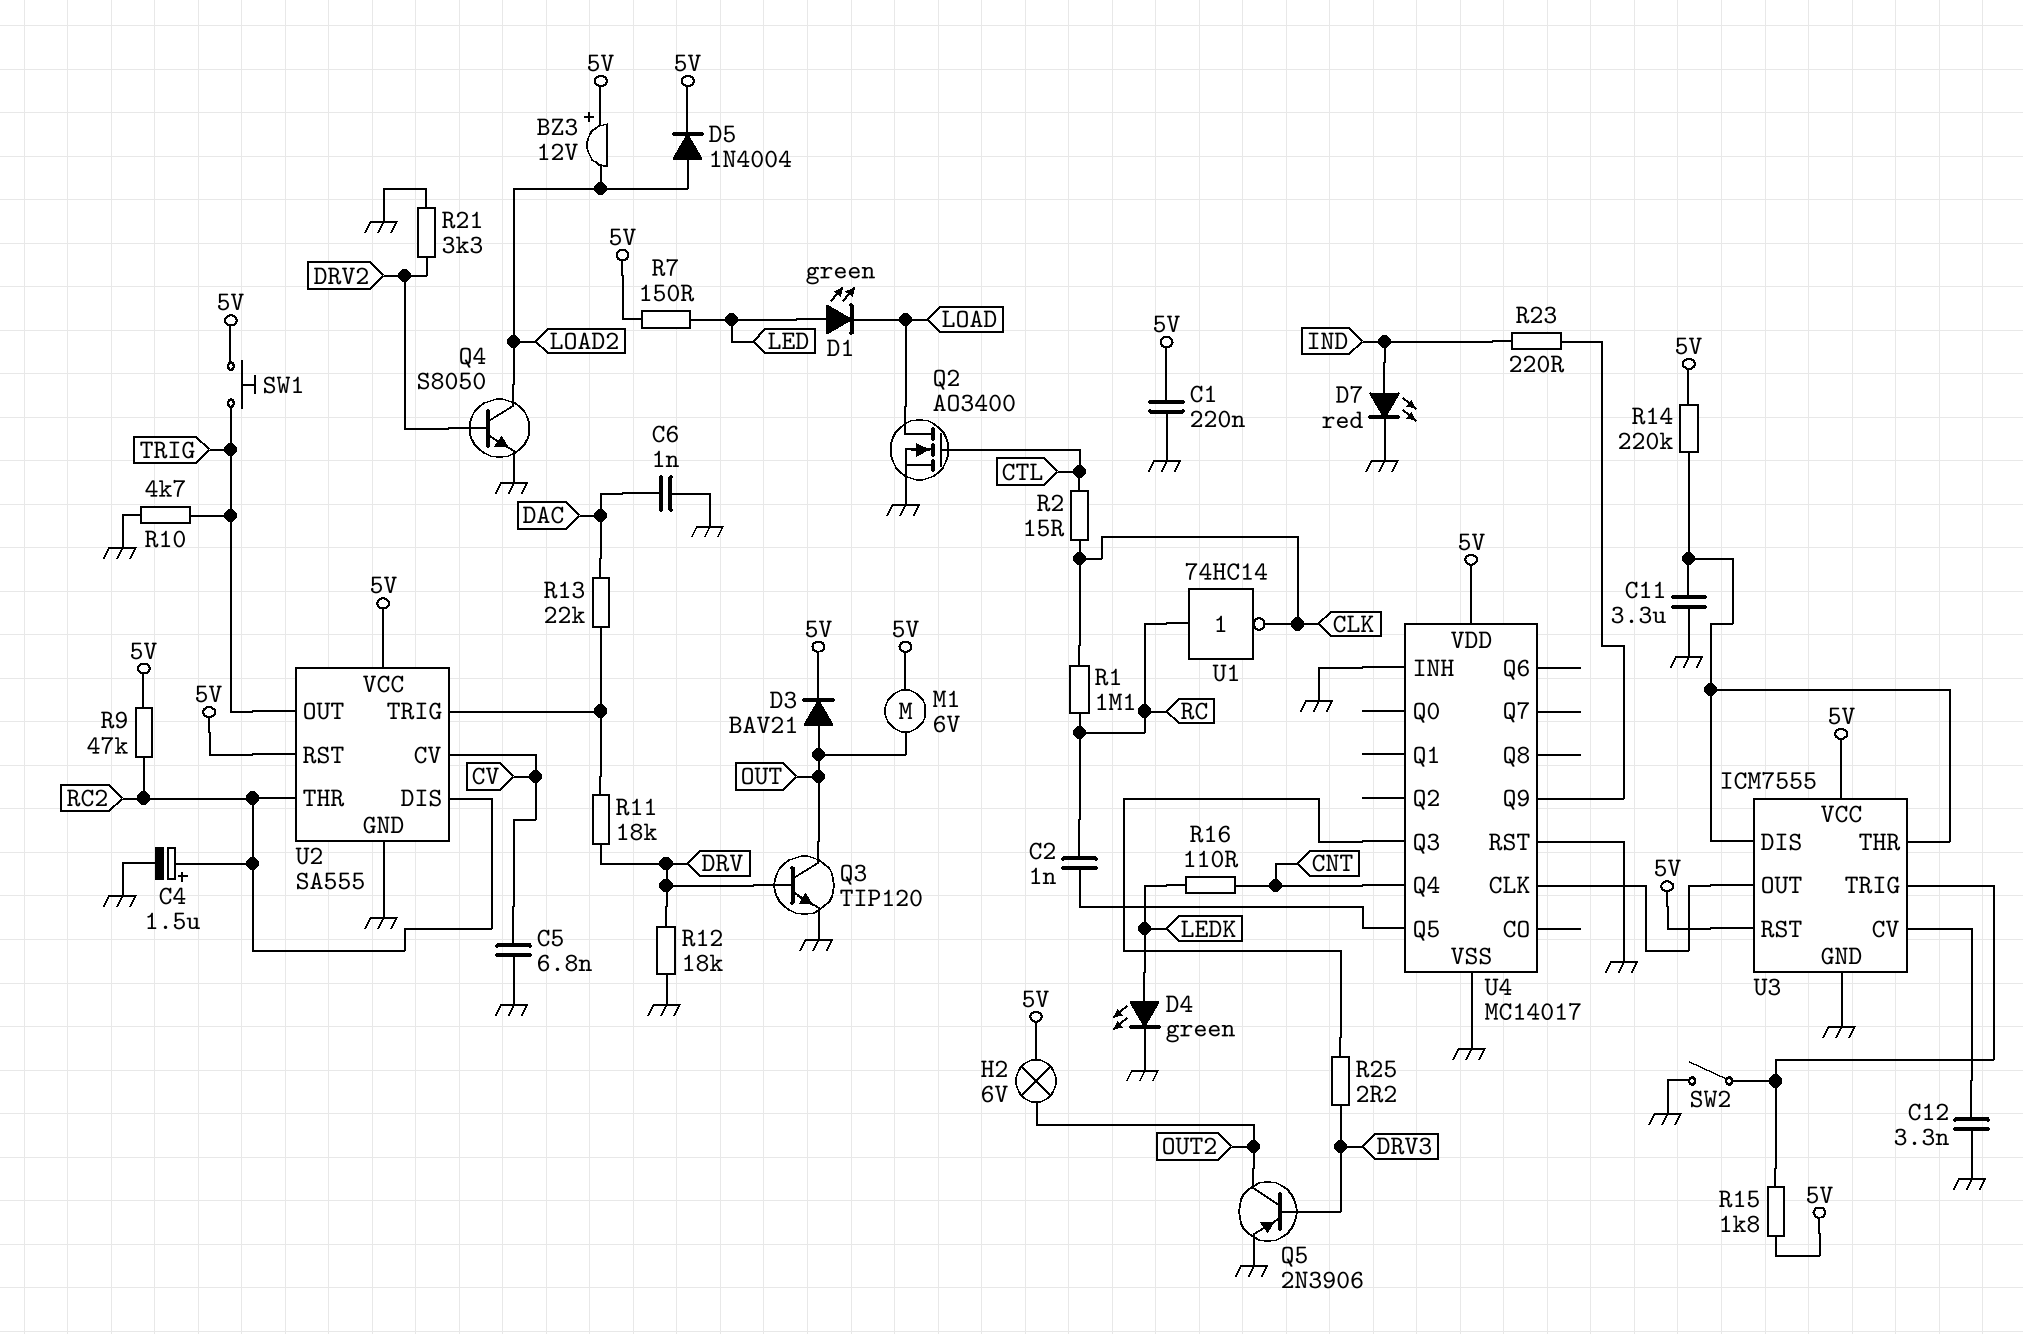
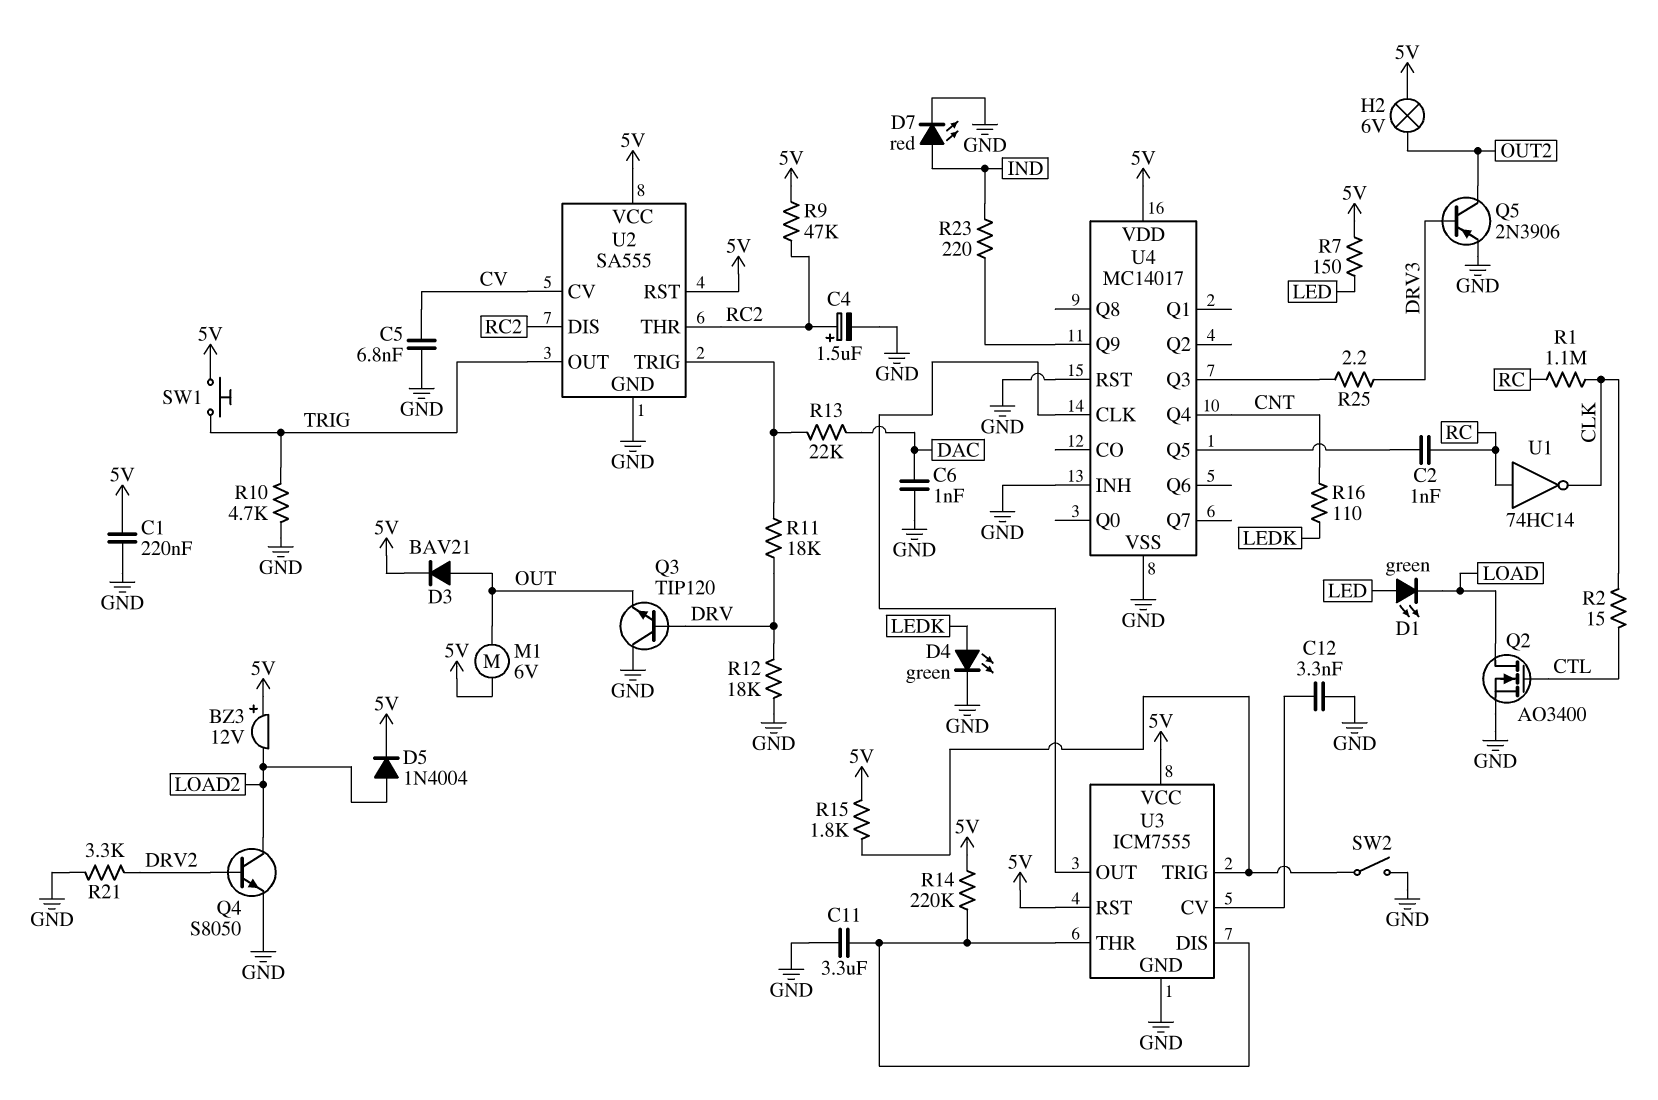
Q3: NPN TIP120 (B DRV, C OUT, E GND) -> NPN TIP120 (B DRV, C GND, E OUT)

